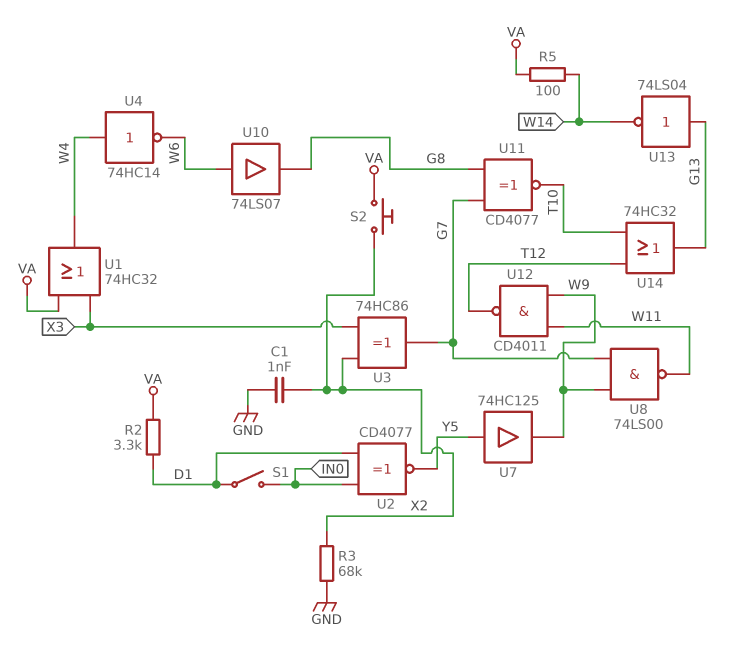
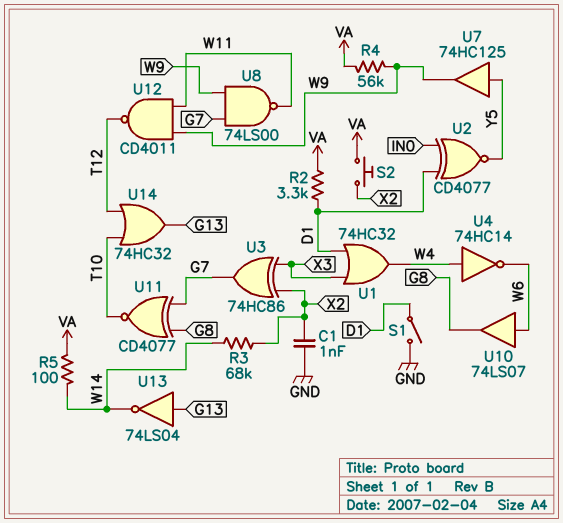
R3: 68k (GND, X2) -> 68k (W14, X2)
R4: none -> 56k (VA, W9)
S1: switch (D1, IN0) -> switch (D1, GND)
U1: OR 74HC32 (in VA, in X3, out W4) -> OR 74HC32 (in D1, in X3, out W4)

